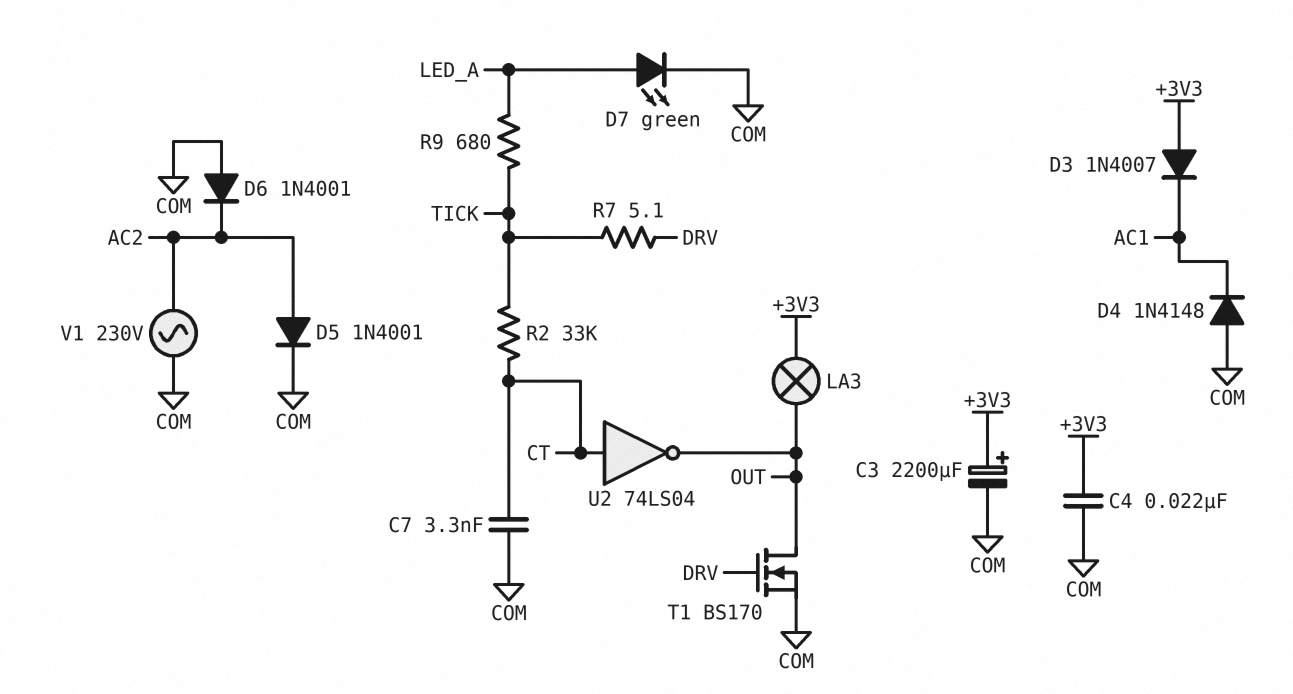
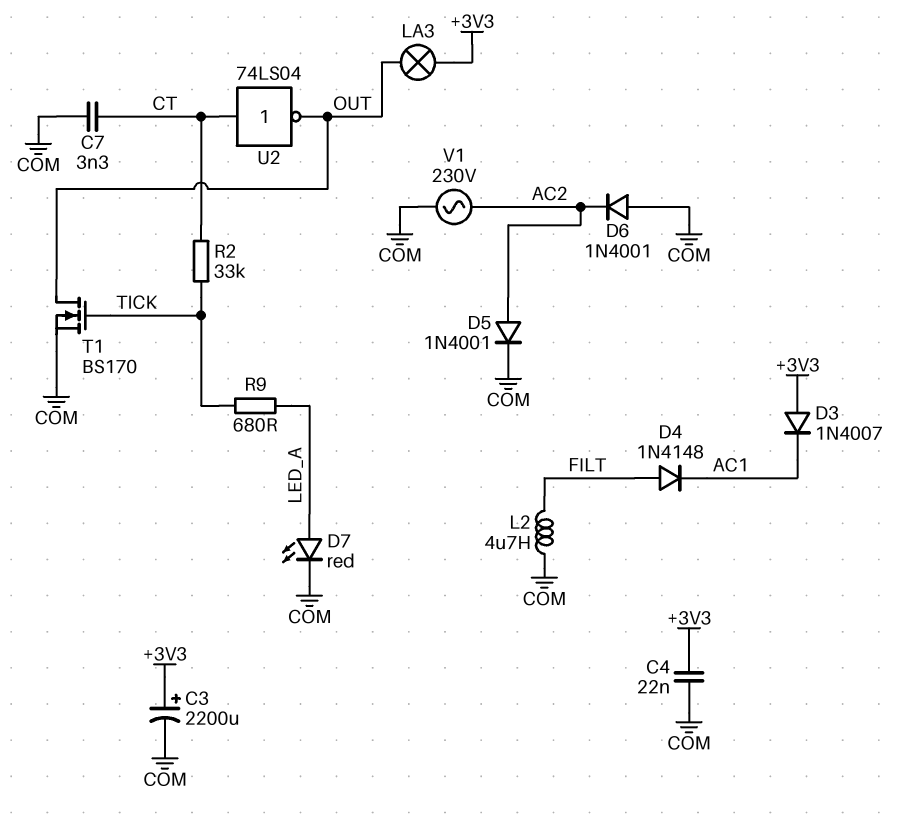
D4: diode 1N4148 (A COM, K AC1) -> diode 1N4148 (A FILT, K AC1)
D7: LED green (A LED_A, K COM) -> LED red (A LED_A, K COM)
L2: none -> 4.7uH (COM, FILT)
R7: 5.1 (DRV, TICK) -> none
T1: NMOS BS170 (G DRV, D OUT, S COM) -> NMOS BS170 (G TICK, D OUT, S COM)

